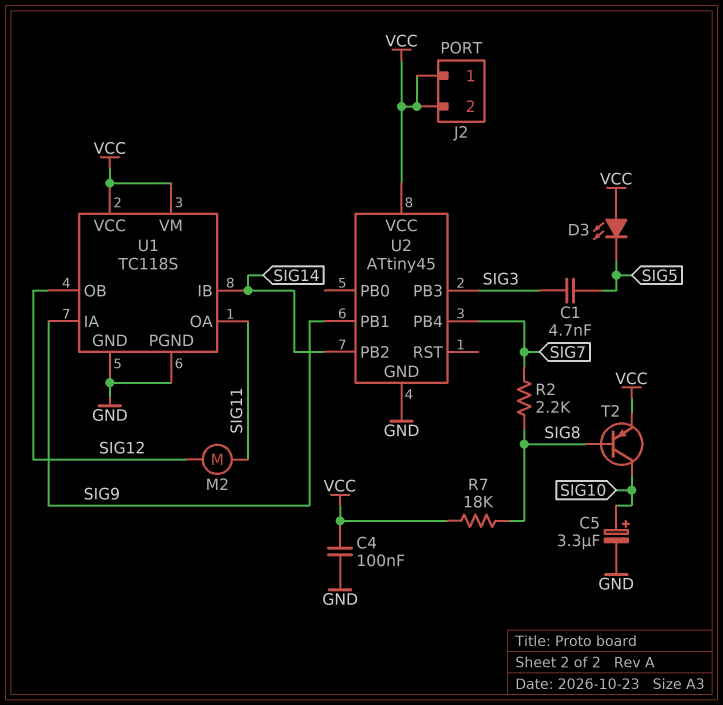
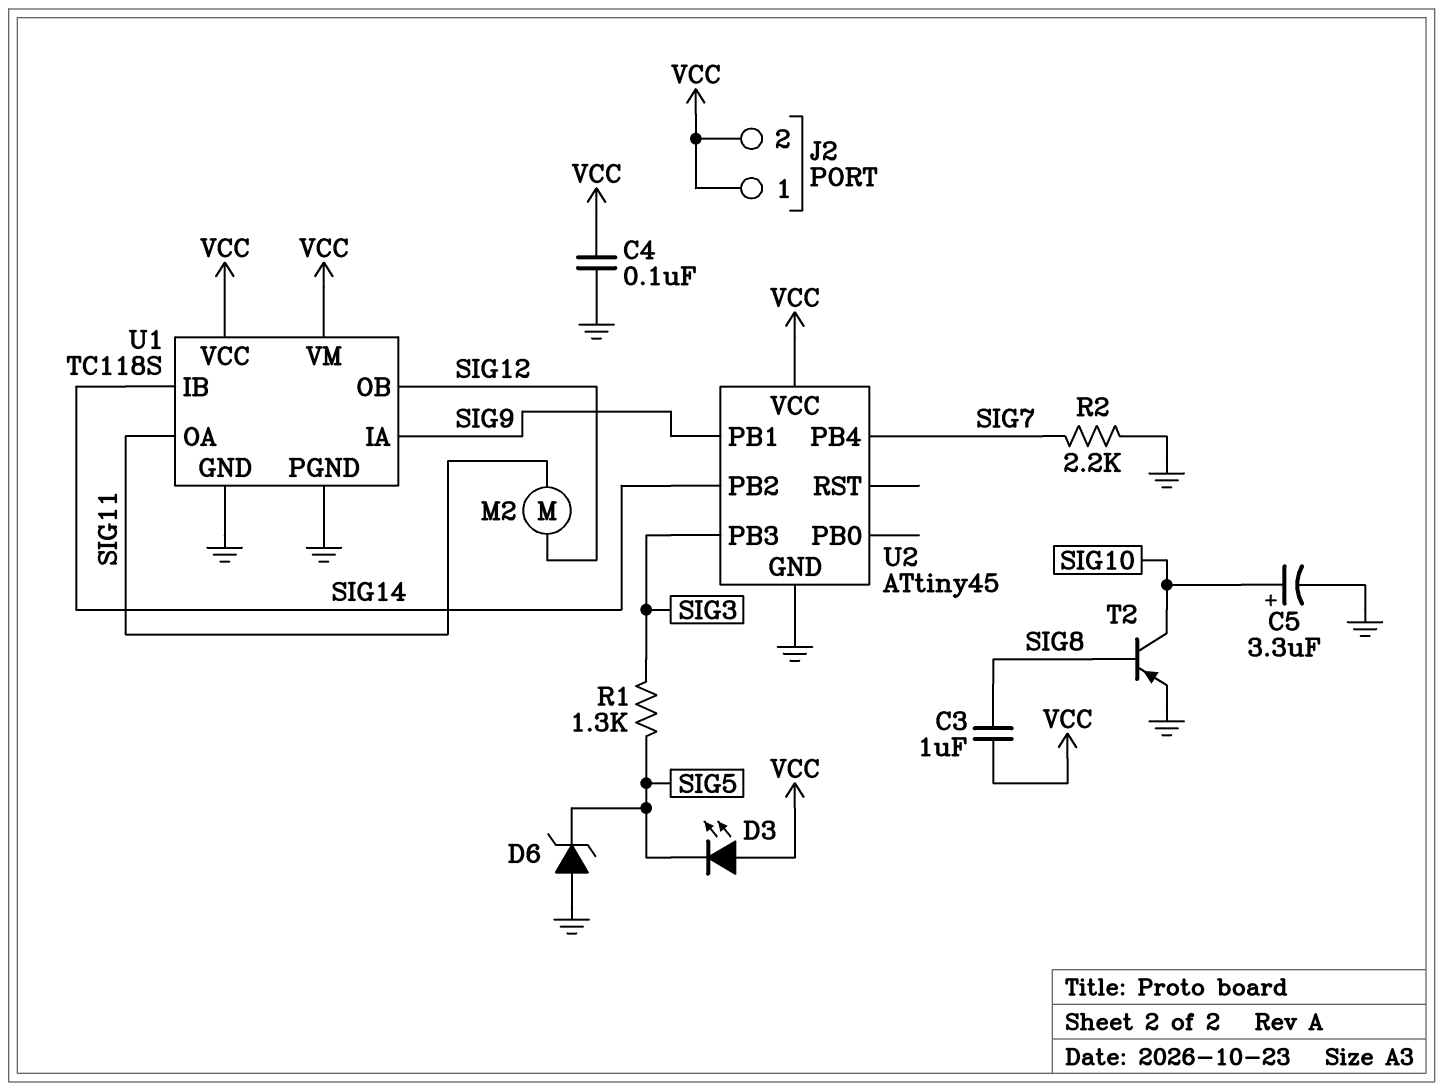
C1: 4.7nF (SIG3, SIG5) -> none
C3: none -> 1uF (SIG8, VCC)
D6: none -> zener (A GND, K SIG5)
R1: none -> 1.3k (SIG3, SIG5)
R2: 2.2k (SIG7, SIG8) -> 2.2k (GND, SIG7)
R7: 18k (SIG8, VCC) -> none
T2: PNP (B SIG8, C SIG10, E VCC) -> PNP (B SIG8, C SIG10, E GND)

